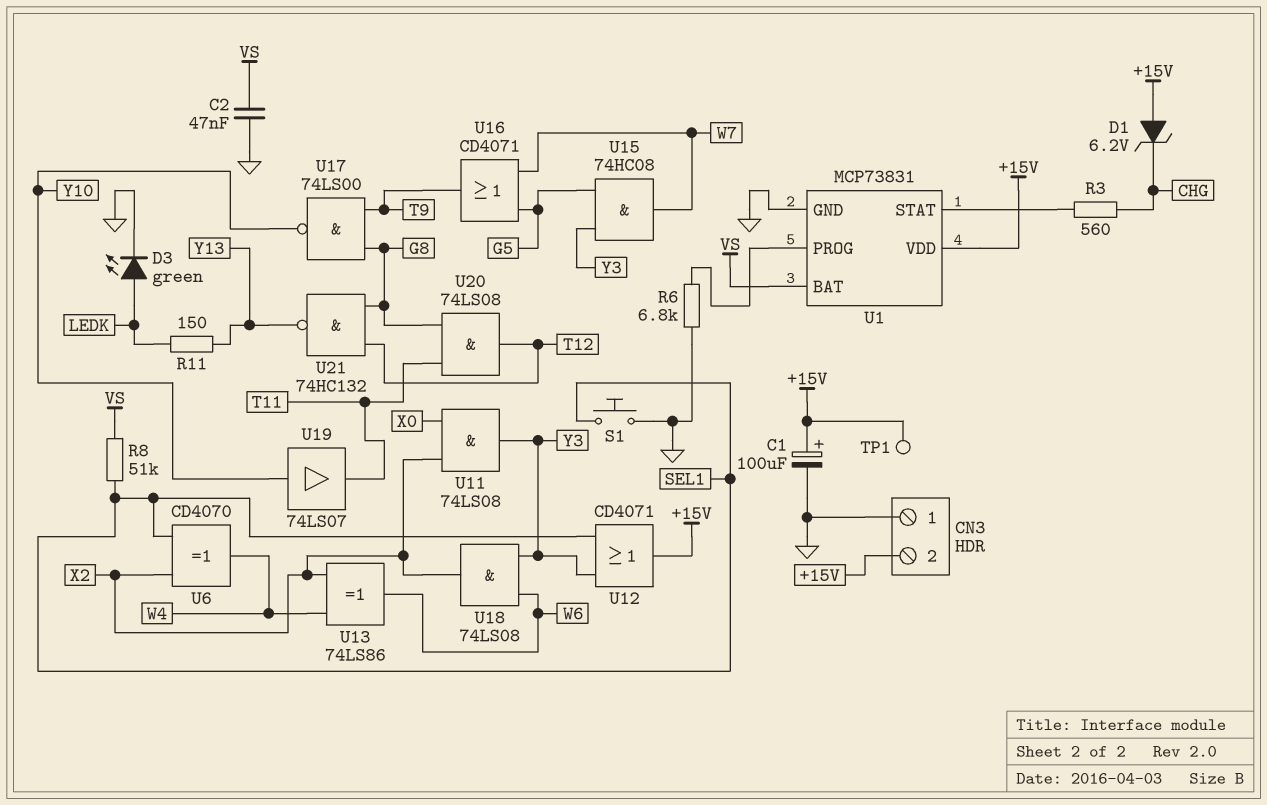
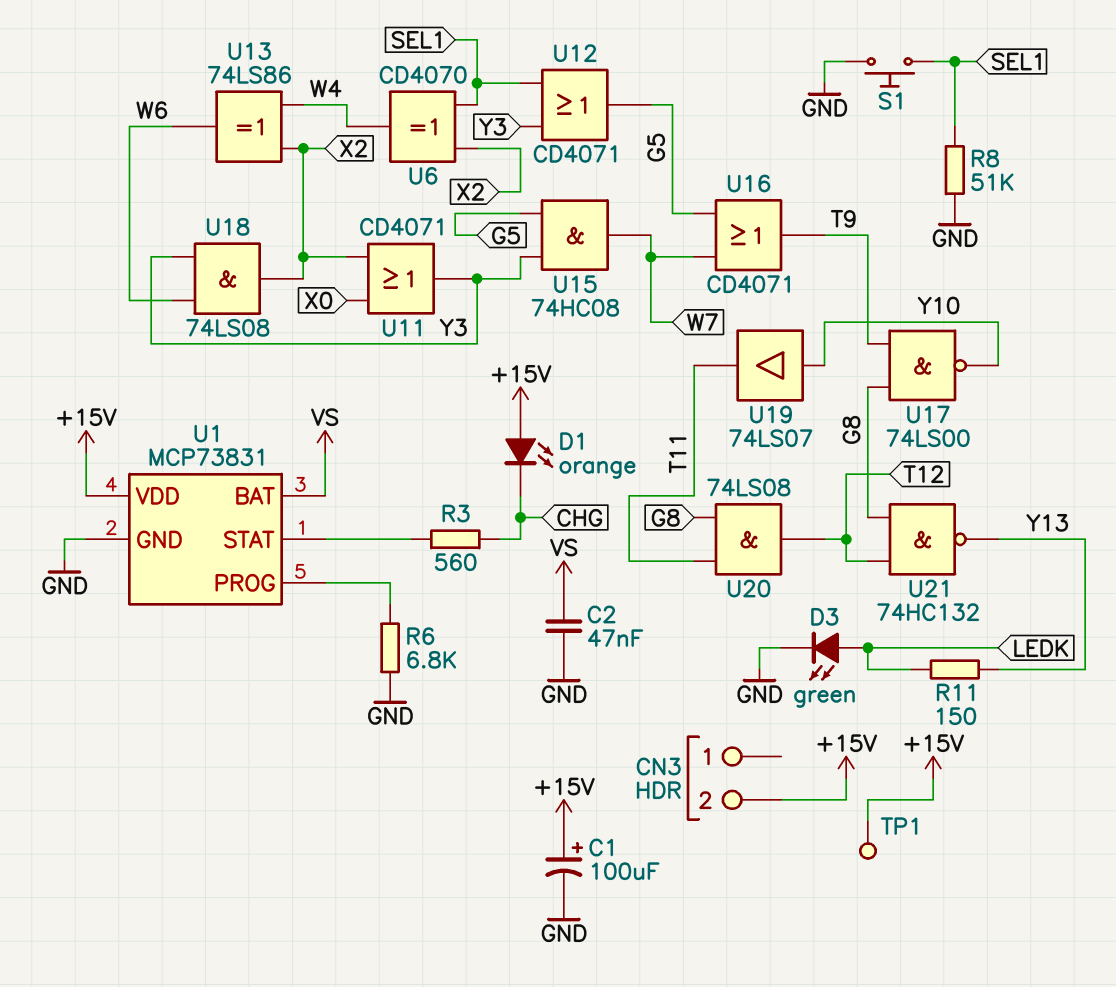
CN3 pin 1: GND -> none
D1: zener 6.2V (A +15V, K CHG) -> LED orange (A +15V, K CHG)
R8: 51k (SEL1, VS) -> 51k (GND, SEL1)
U11: AND 74LS08 (in X0, in X2, out Y3) -> OR CD4071 (in X0, in X2, out Y3)
U12: OR CD4071 (in SEL1, in Y3, out +15V) -> OR CD4071 (in SEL1, in Y3, out G5)

